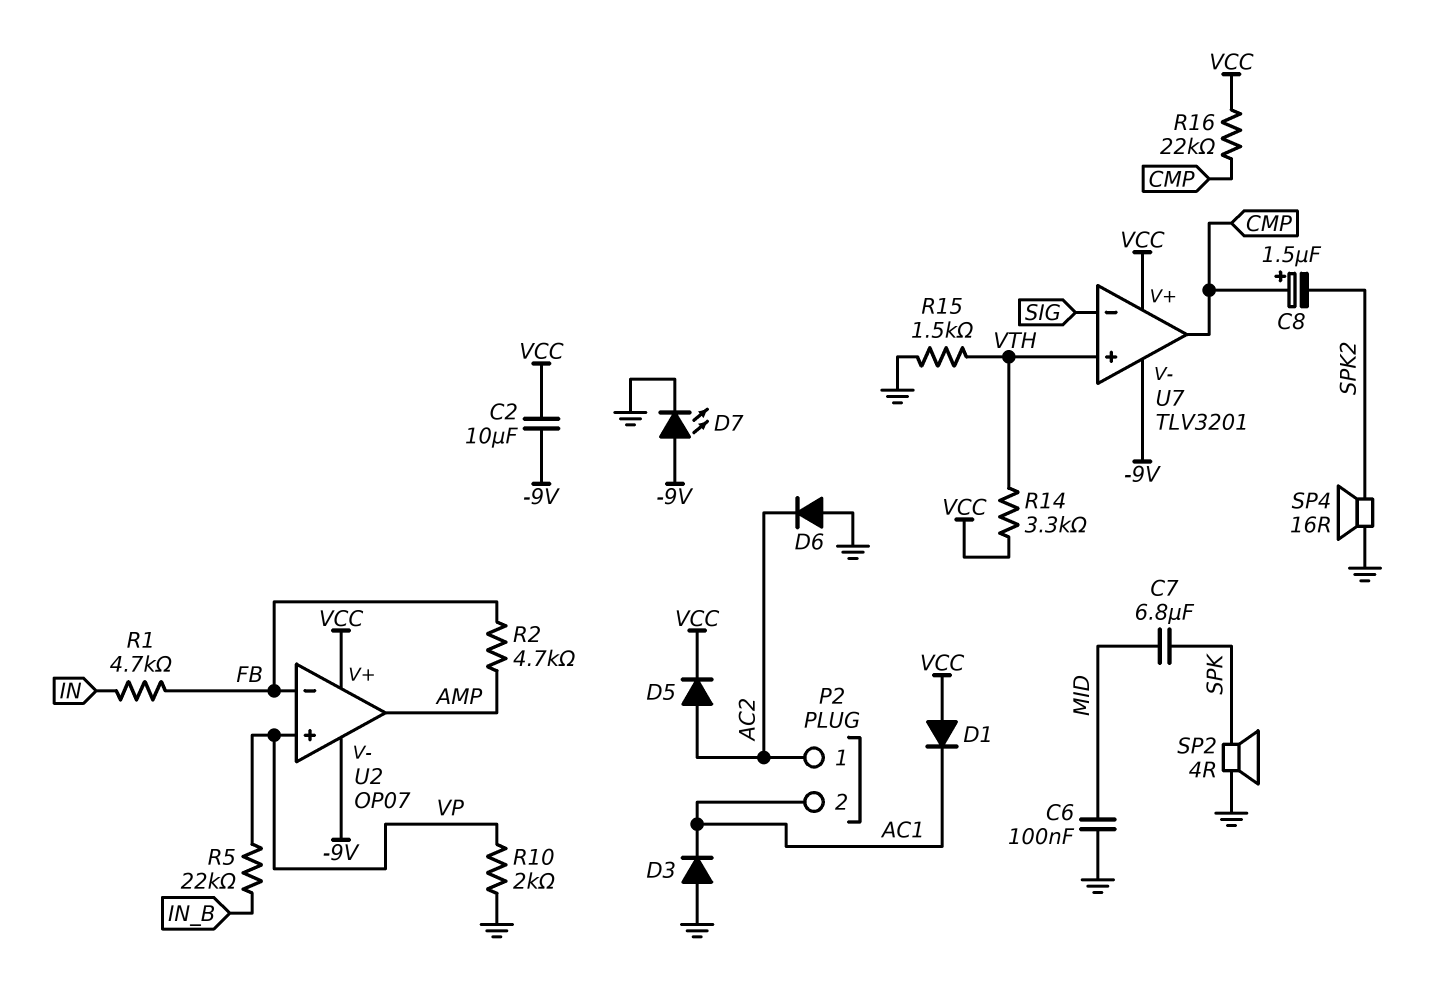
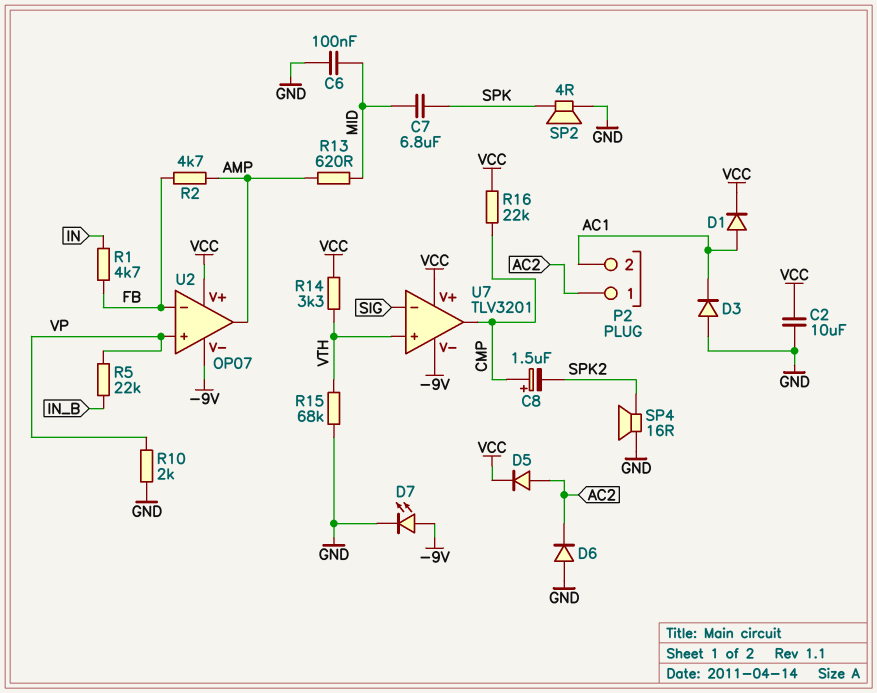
C2: 10uF (-9V, VCC) -> 10uF (GND, VCC)
D1: diode (A VCC, K AC1) -> diode (A AC1, K VCC)
R13: none -> 620 (AMP, MID)
R15: 1.5k (GND, VTH) -> 68k (GND, VTH)

